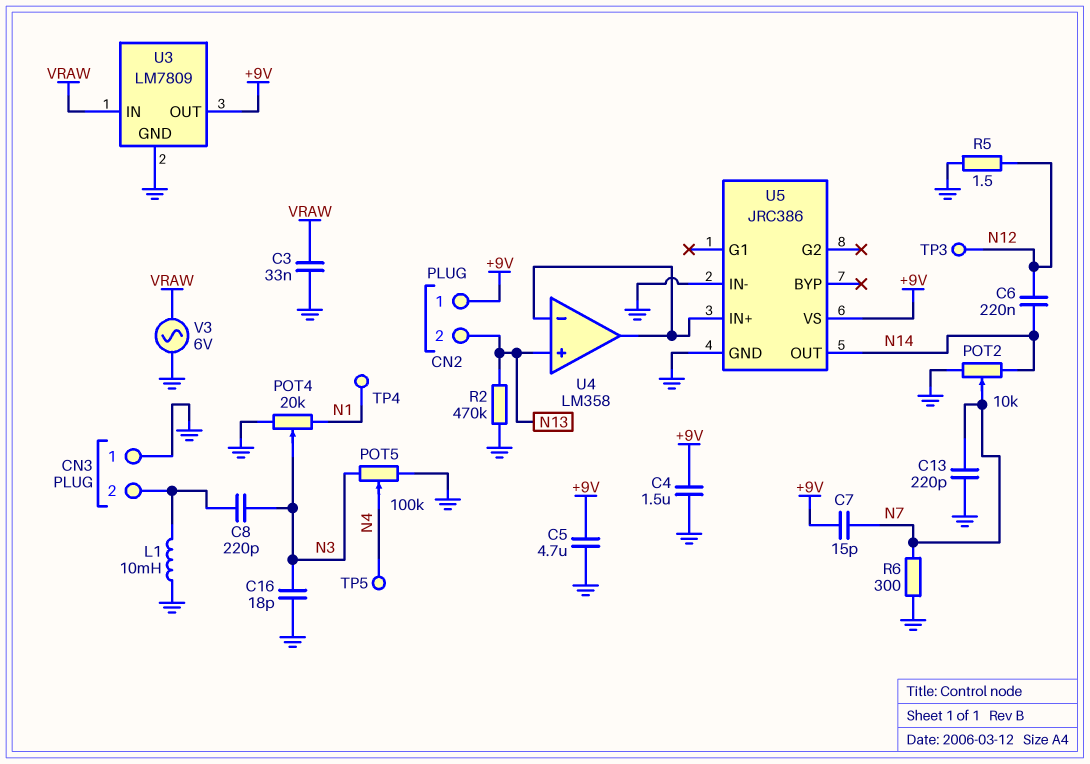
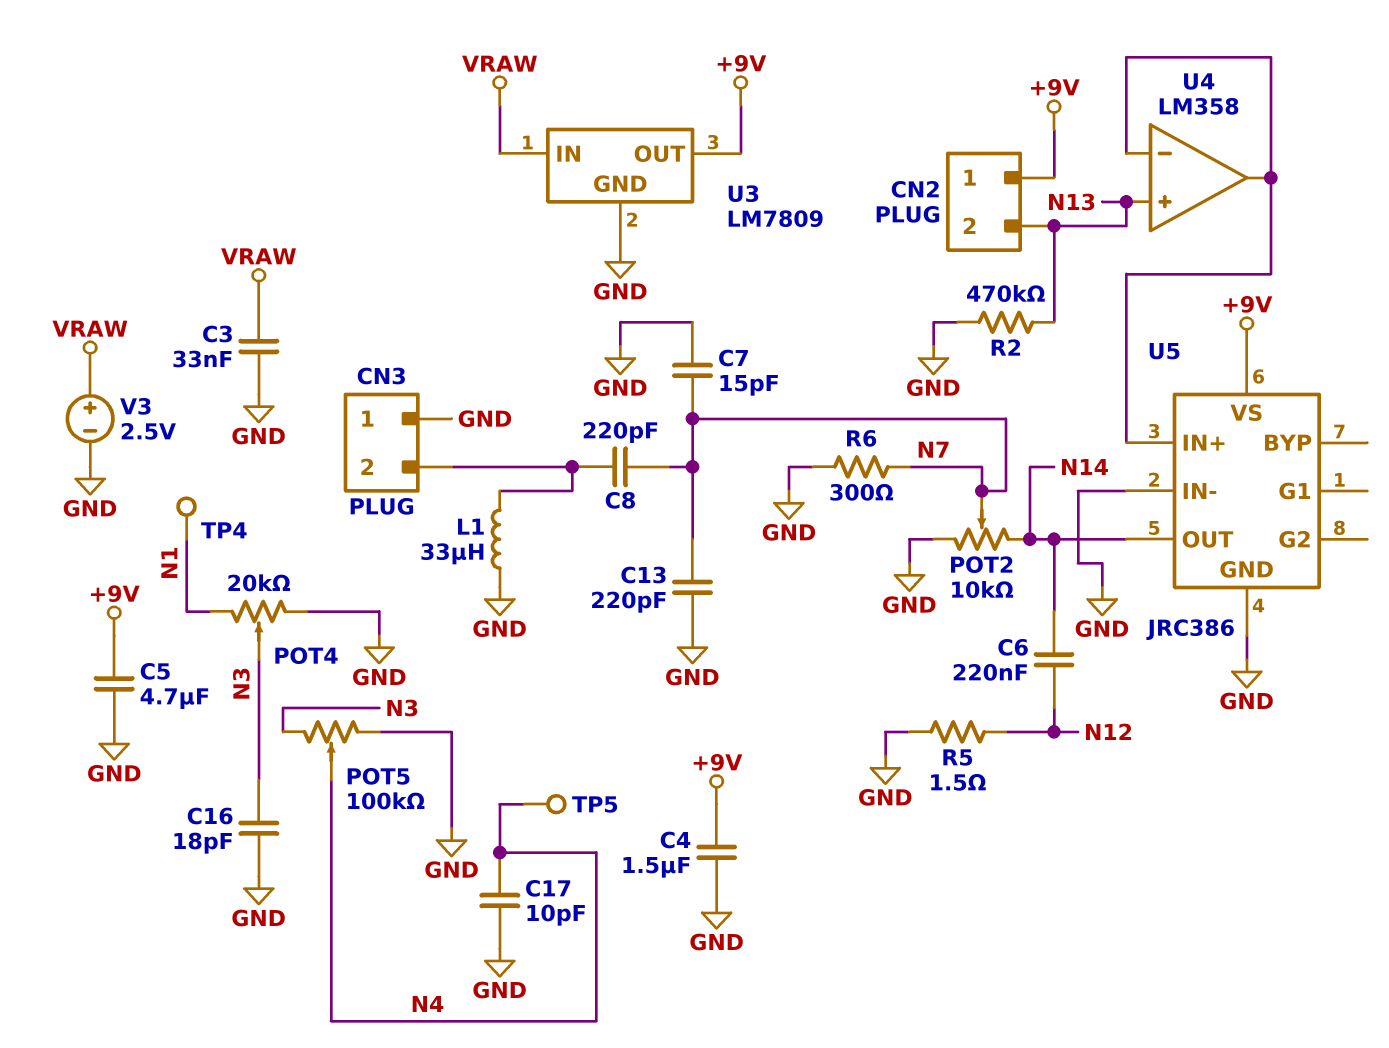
C7: 15pF (+9V, N7) -> 15pF (GND, N7)
C8: 220pF (CN3/2, N3) -> 220pF (CN3/2, N7)
C17: none -> 10pF (GND, N4)
L1: 10mH (CN3/2, GND) -> 33uH (CN3/2, GND)
TP3: test point (N12) -> none
V3: AC 6V (GND, VRAW) -> 2.5V (plus VRAW, minus GND)

